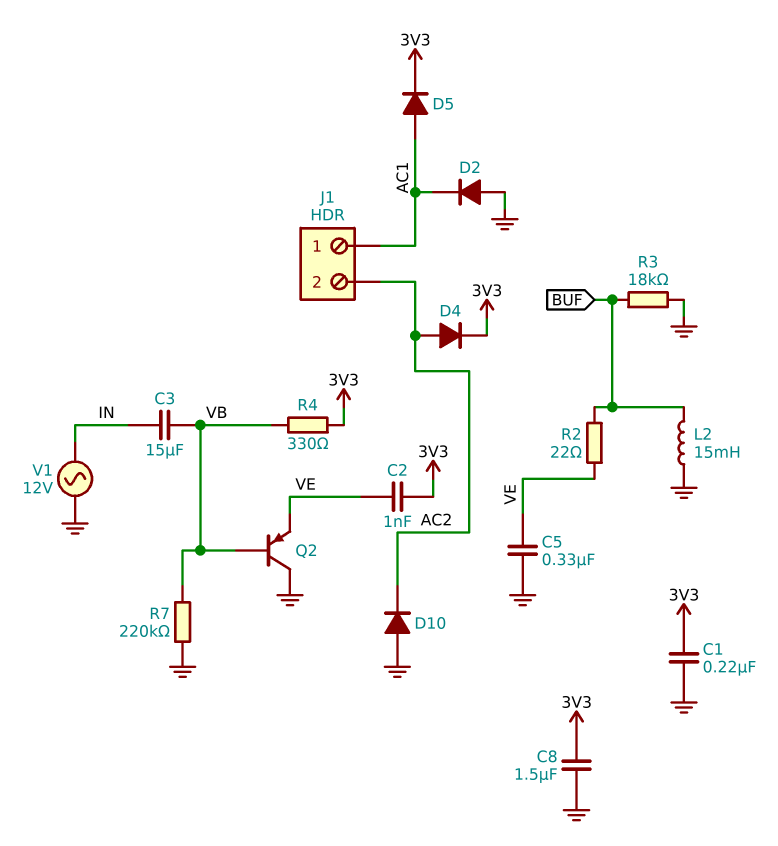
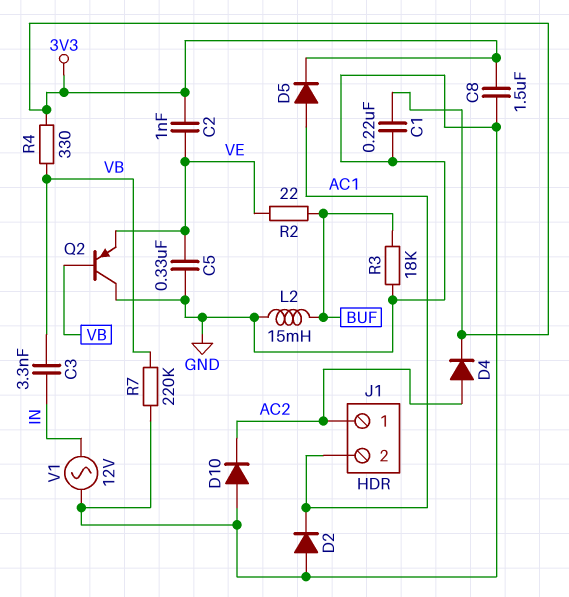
C3: 15uF (IN, VB) -> 3.3nF (IN, VB)
J1 pin 1: AC1 -> AC2
J1 pin 2: AC2 -> AC1

